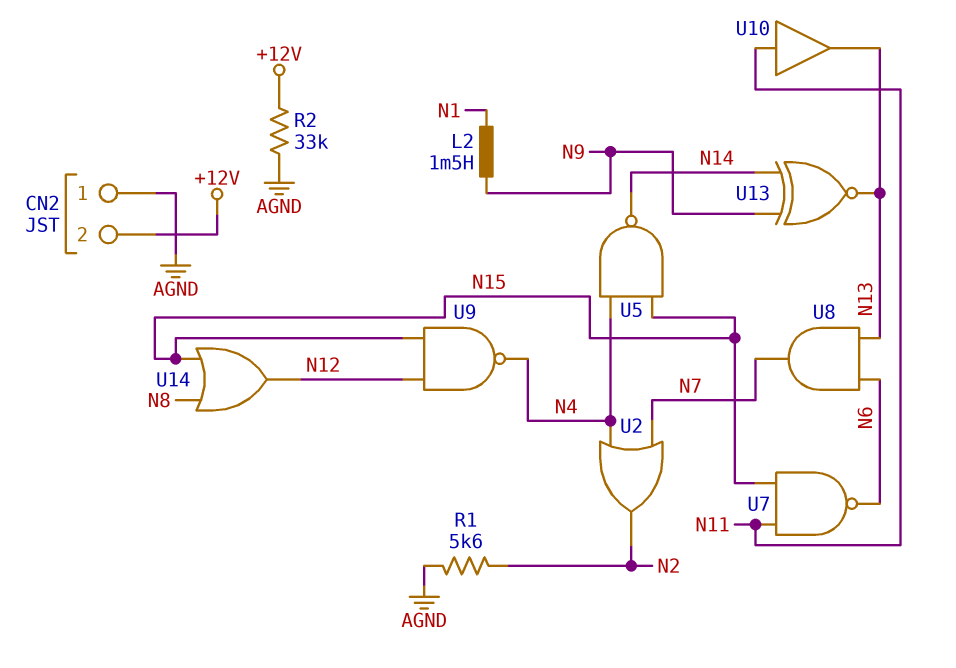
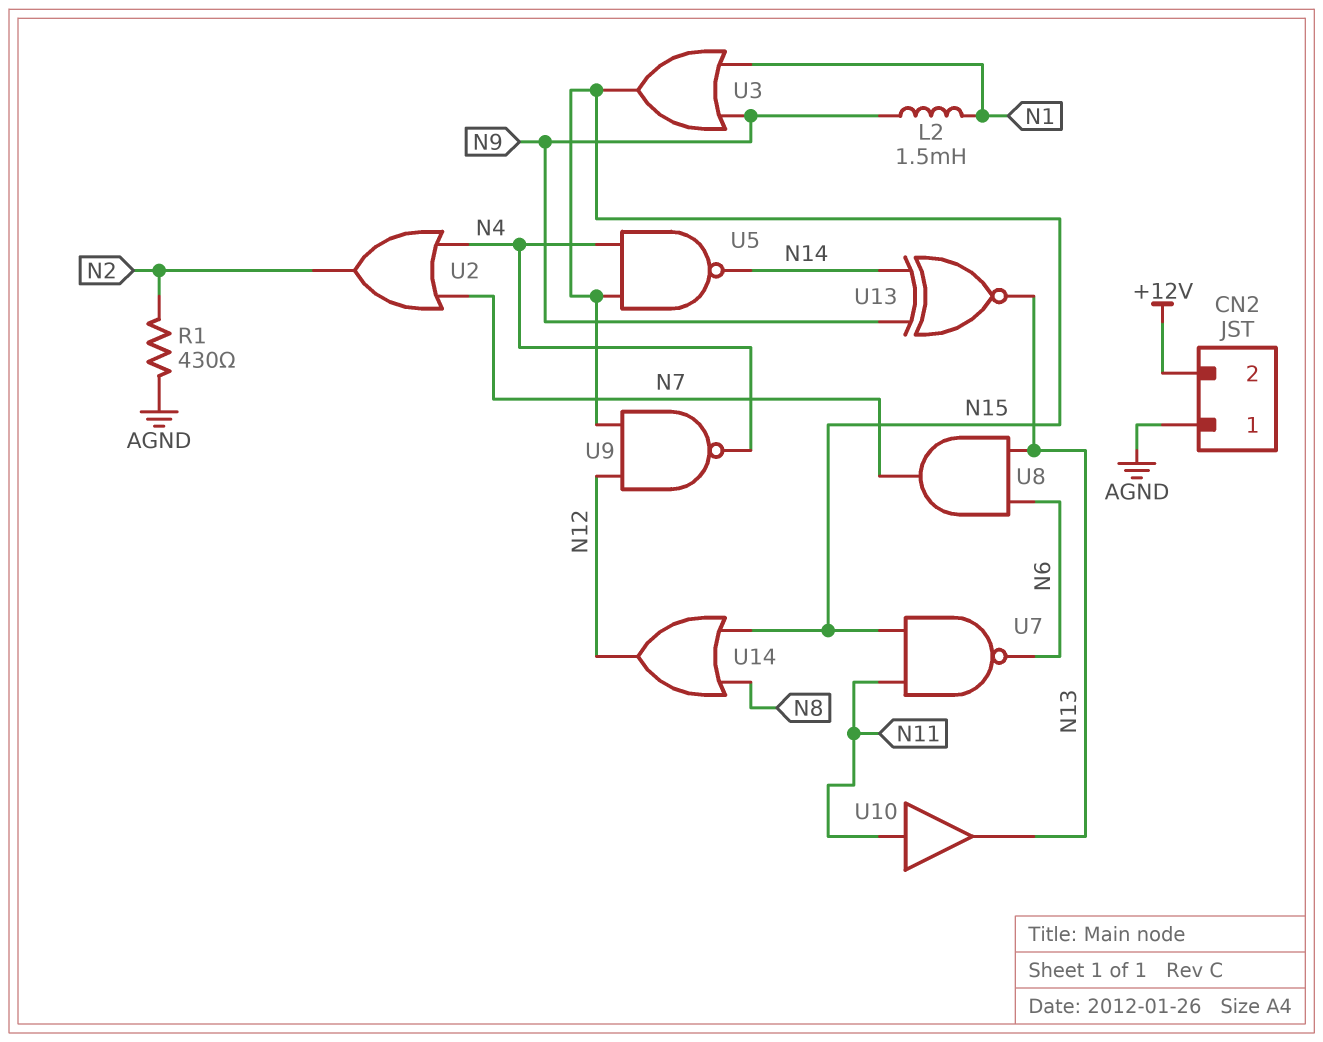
R1: 5.6k (AGND, N2) -> 430 (AGND, N2)
R2: 33k (+12V, AGND) -> none
U3: none -> OR (in N1, in N9, out N15)

